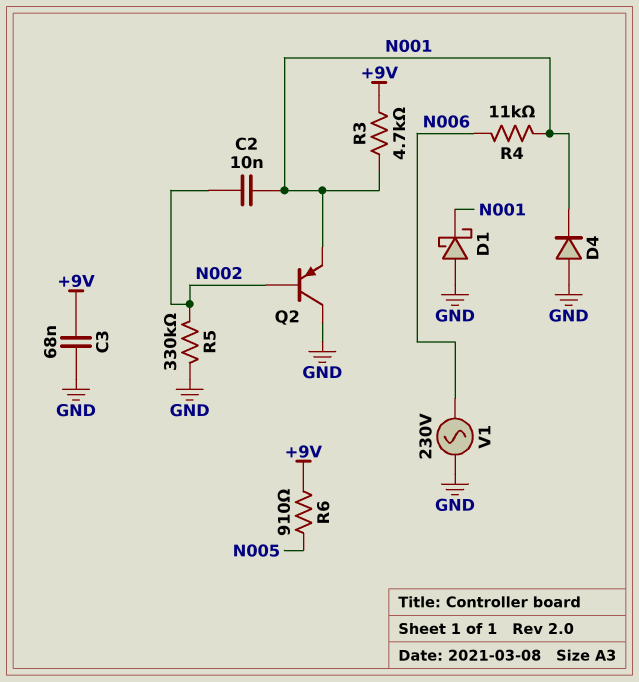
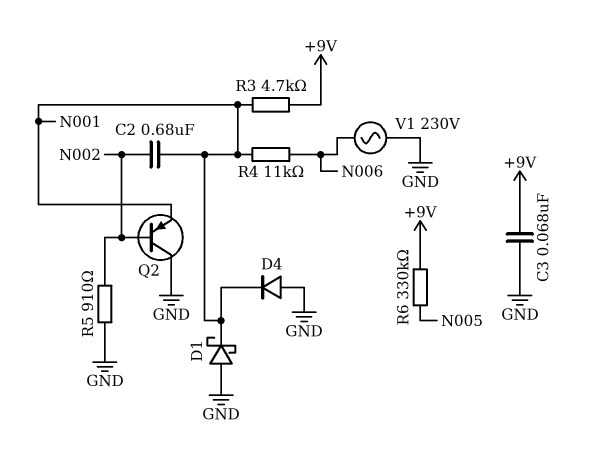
C2: 10nF (N001, N002) -> 680nF (N001, N002)
R5: 330k (GND, N002) -> 910 (GND, N002)
R6: 910 (+9V, N005) -> 330k (+9V, N005)

